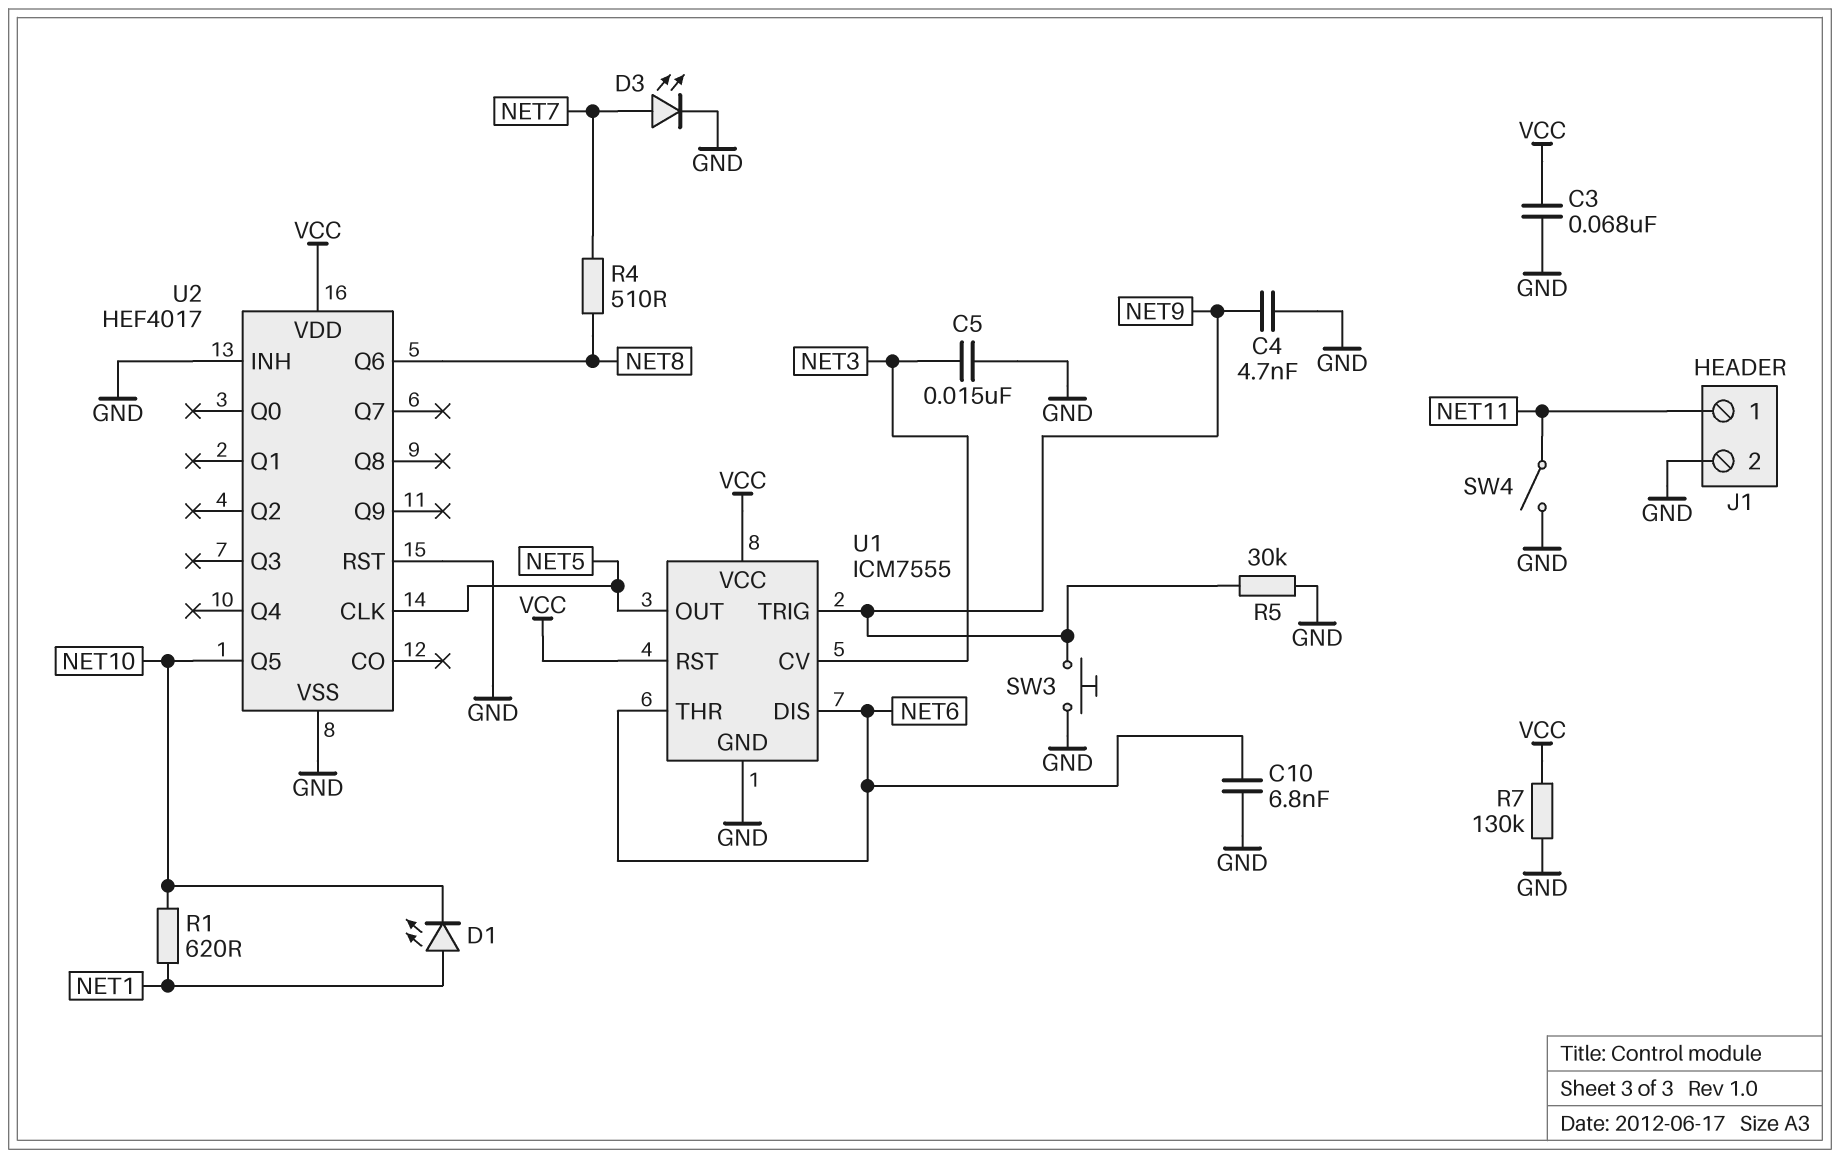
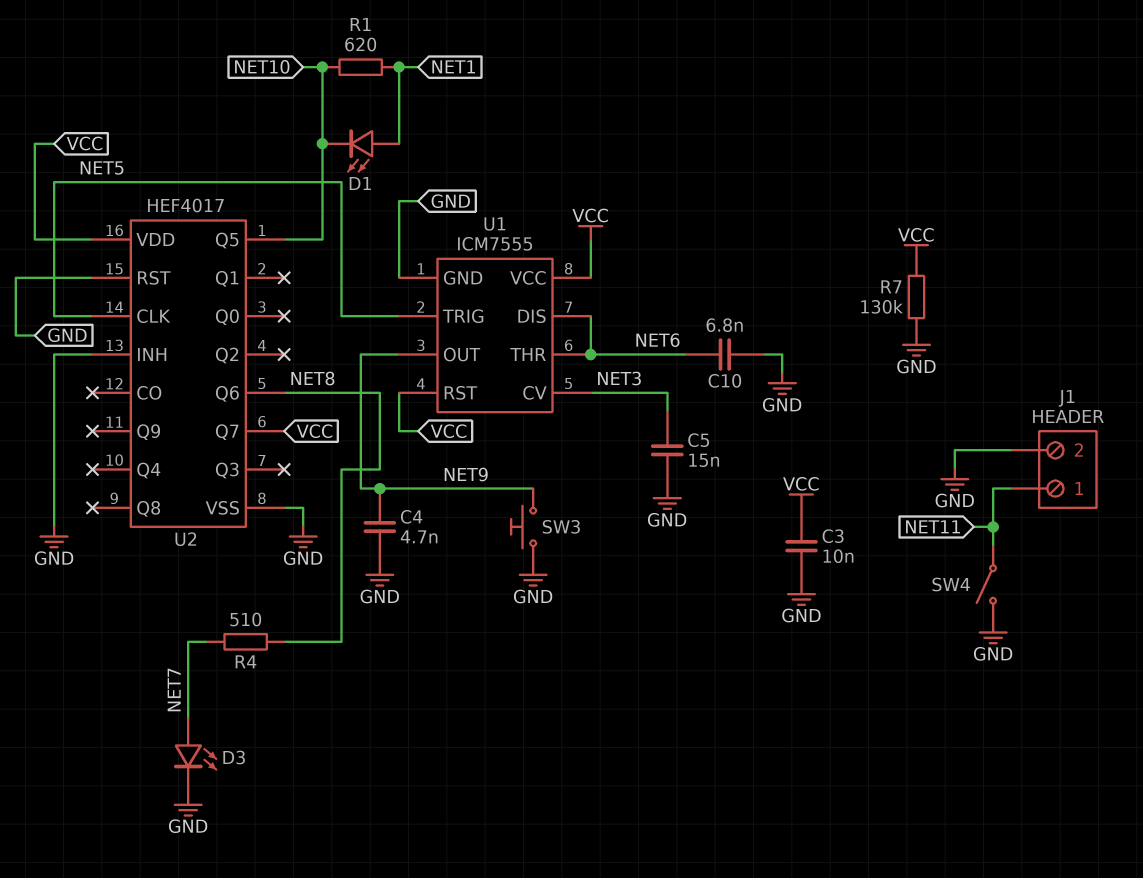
C3: 68nF (GND, VCC) -> 10nF (GND, VCC)
R5: 30k (GND, NET9) -> none
U1 pin OUT: NET5 -> NET9
U1 pin TRIG: NET9 -> NET5
U2 pin Q7: none -> VCC

